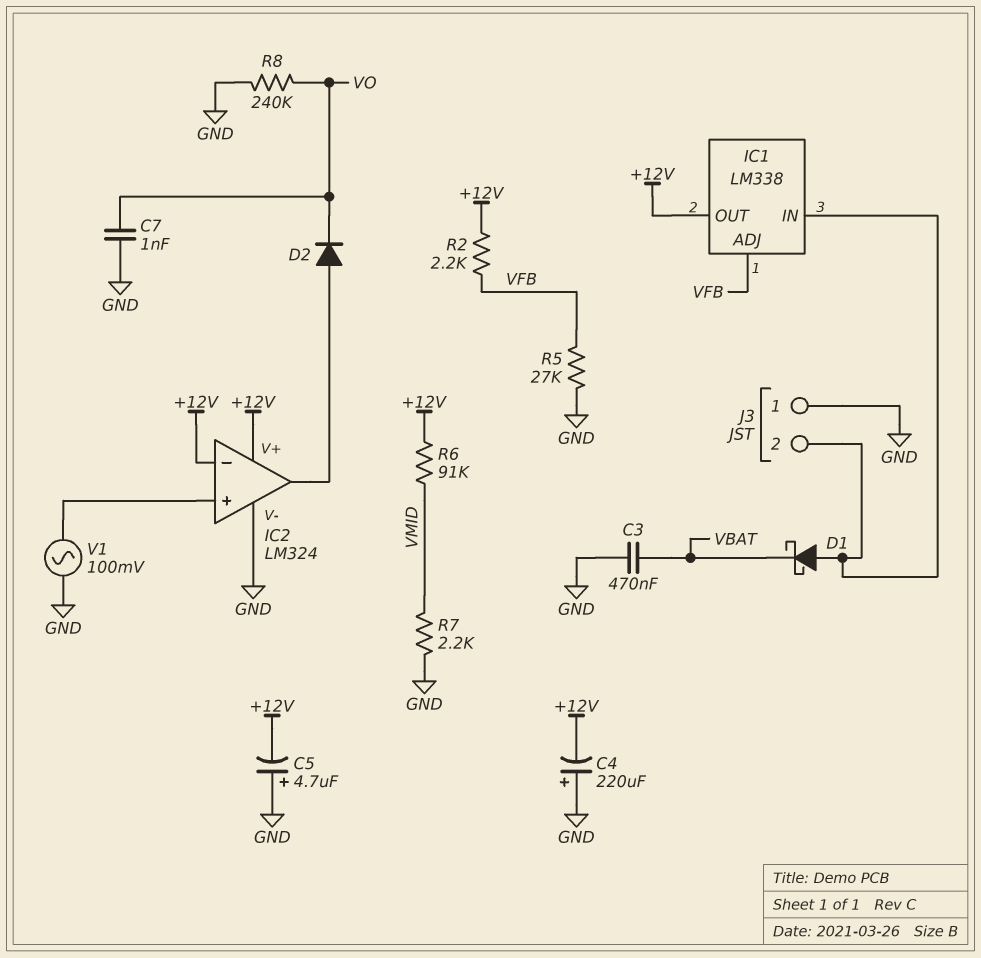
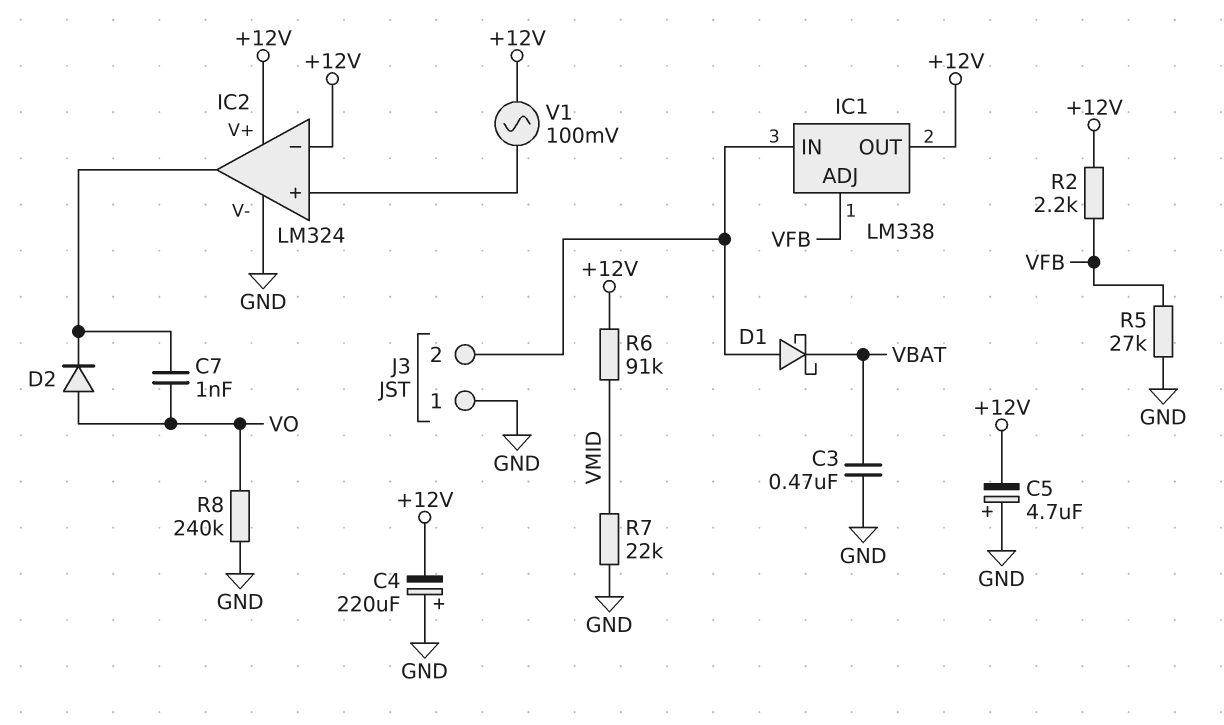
C7: 1nF (GND, VO) -> 1nF (IC2/out, VO)
D2: diode (A IC2/out, K VO) -> diode (A VO, K IC2/out)
R7: 2.2k (GND, VMID) -> 22k (GND, VMID)
V1: AC 100mV (GND, IC2/in+) -> AC 100mV (+12V, IC2/in+)

